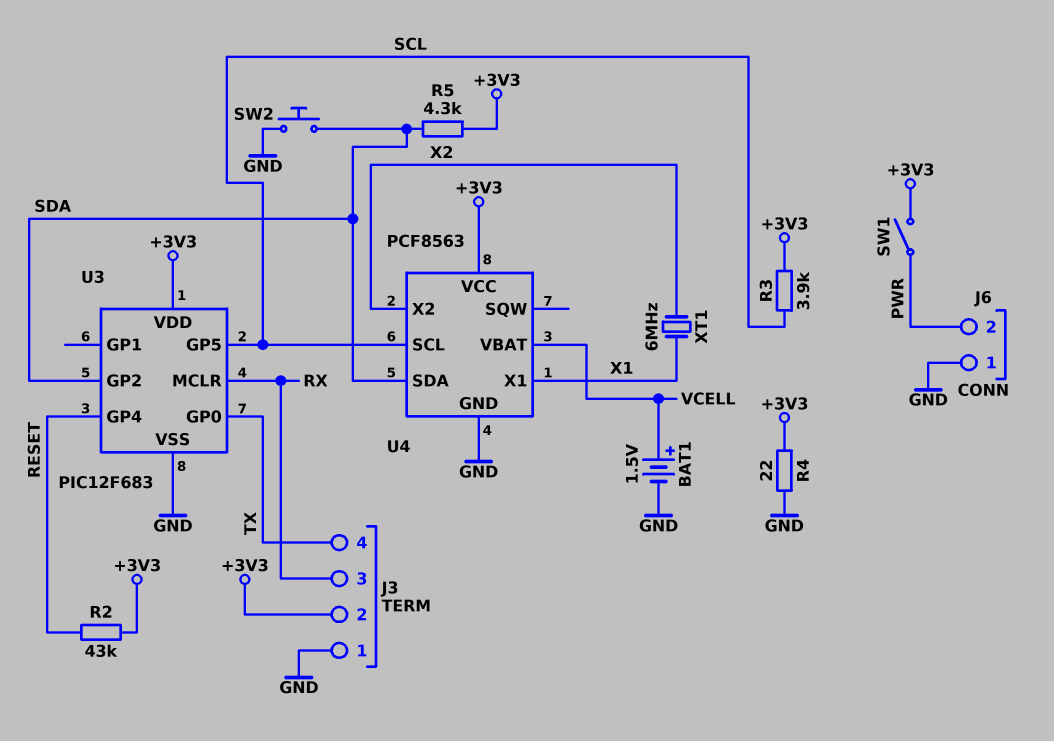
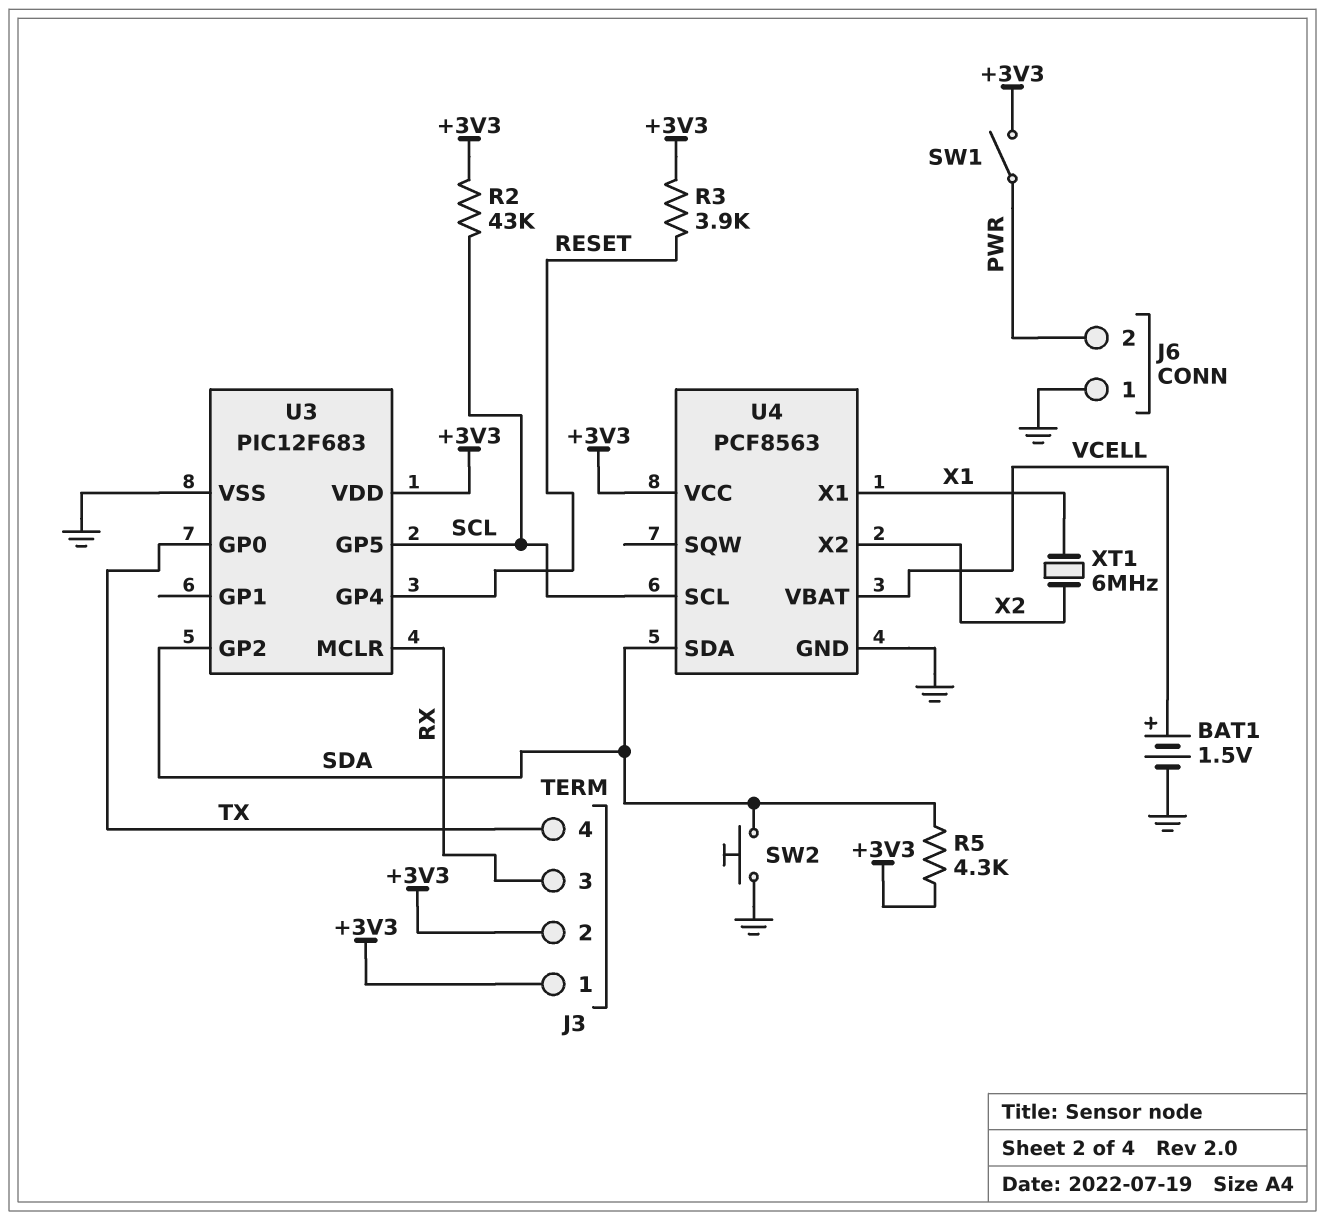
J3 pin 1: GND -> +3V3
R2: 43k (+3V3, RESET) -> 43k (+3V3, SCL)
R3: 3.9k (+3V3, SCL) -> 3.9k (+3V3, RESET)
R4: 22 (+3V3, GND) -> none

